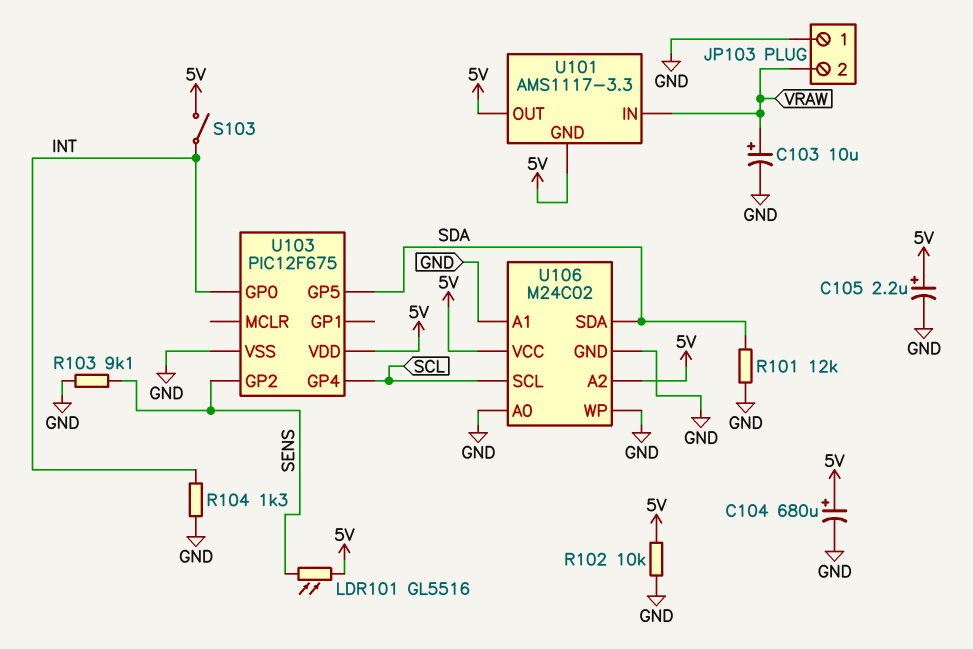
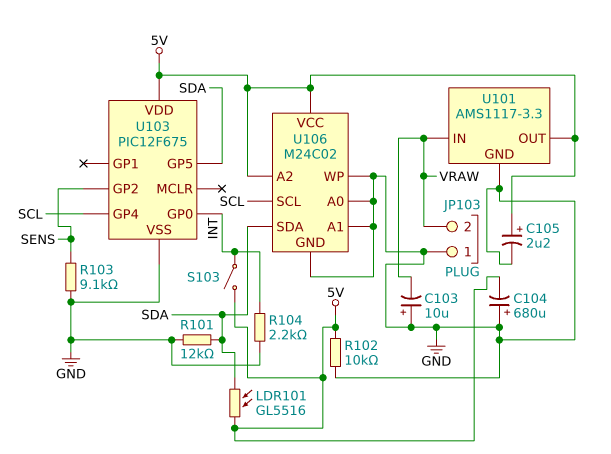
C103: 10uF (plus VRAW, minus GND) -> 10uF (plus GND, minus VRAW)
C104: 680uF (plus 5V, minus GND) -> 680uF (plus GND, minus 5V)
LDR101: GL5516 (5V, SENS) -> GL5516 (5V, SDA)
R104: 1.3k (GND, INT) -> 2.2k (GND, INT)
U101 pin GND: 5V -> GND

